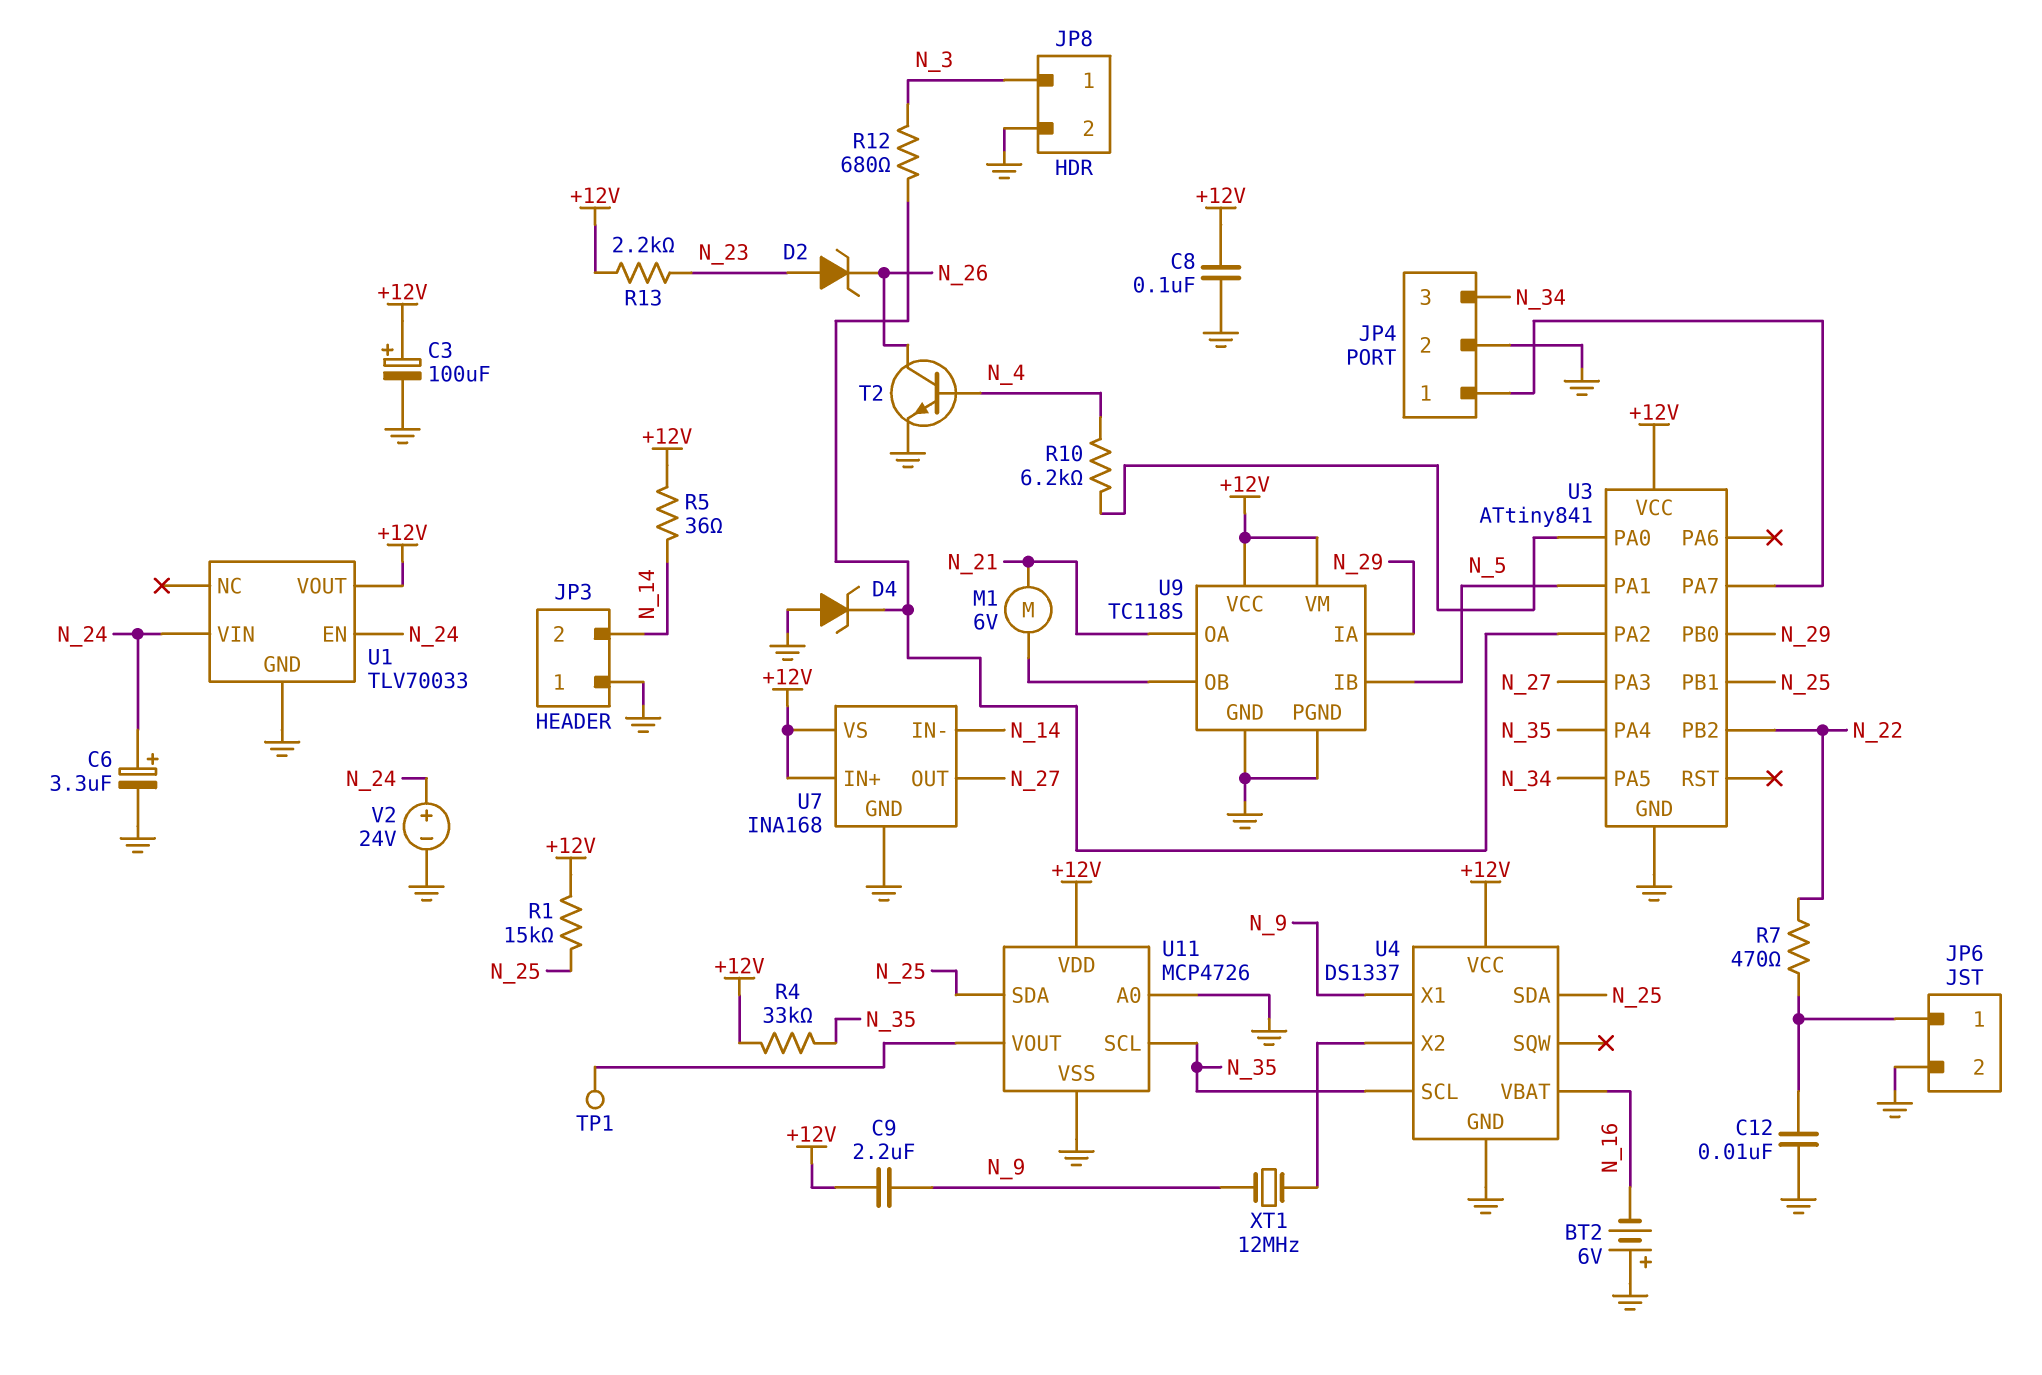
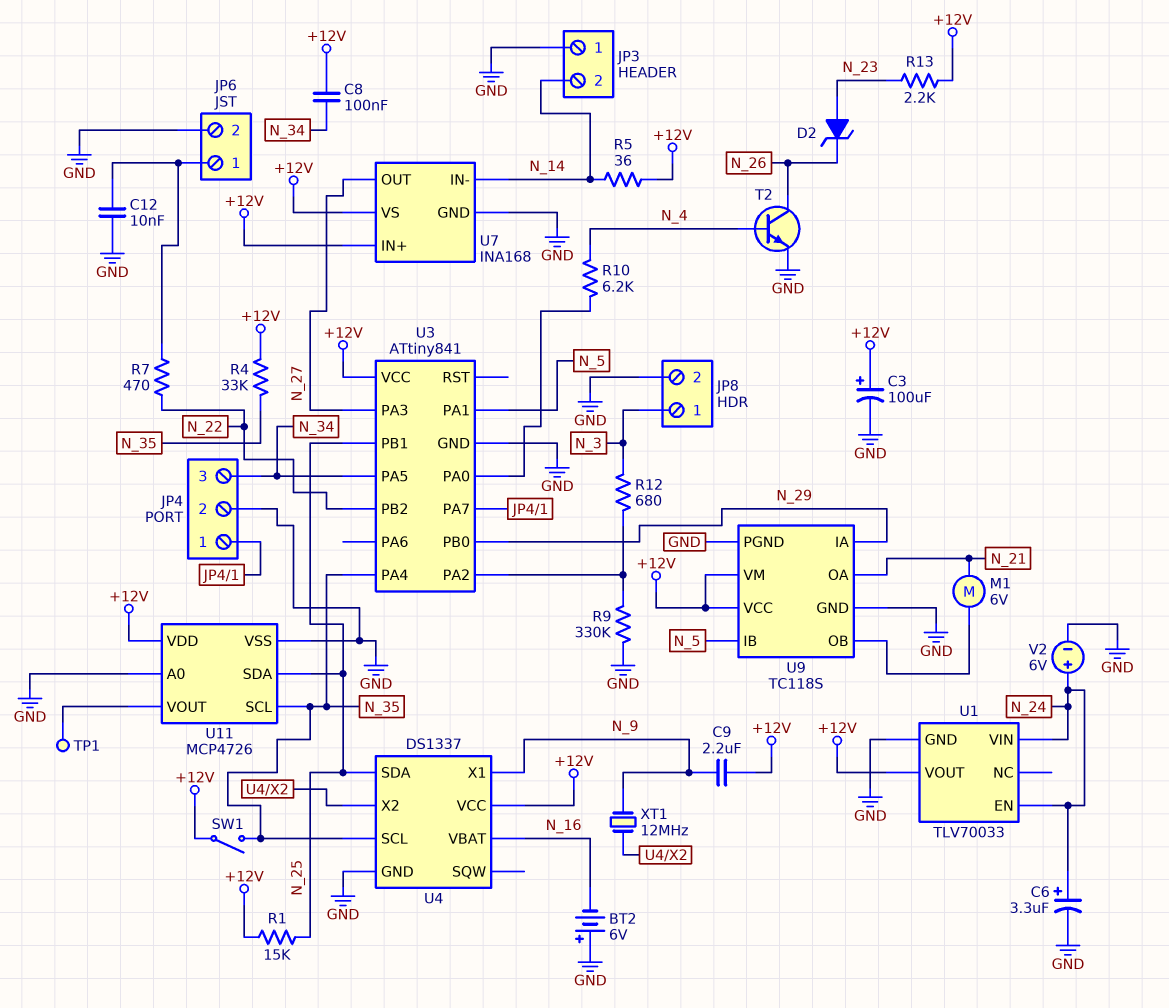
C8: 100nF (+12V, GND) -> 100nF (+12V, N_34)
D4: zener (A GND, K U3/PA2) -> none
R9: none -> 330k (GND, U3/PA2)
SW1: none -> switch (+12V, N_35)
V2: 24V (plus N_24, minus GND) -> 6V (plus N_24, minus GND)

